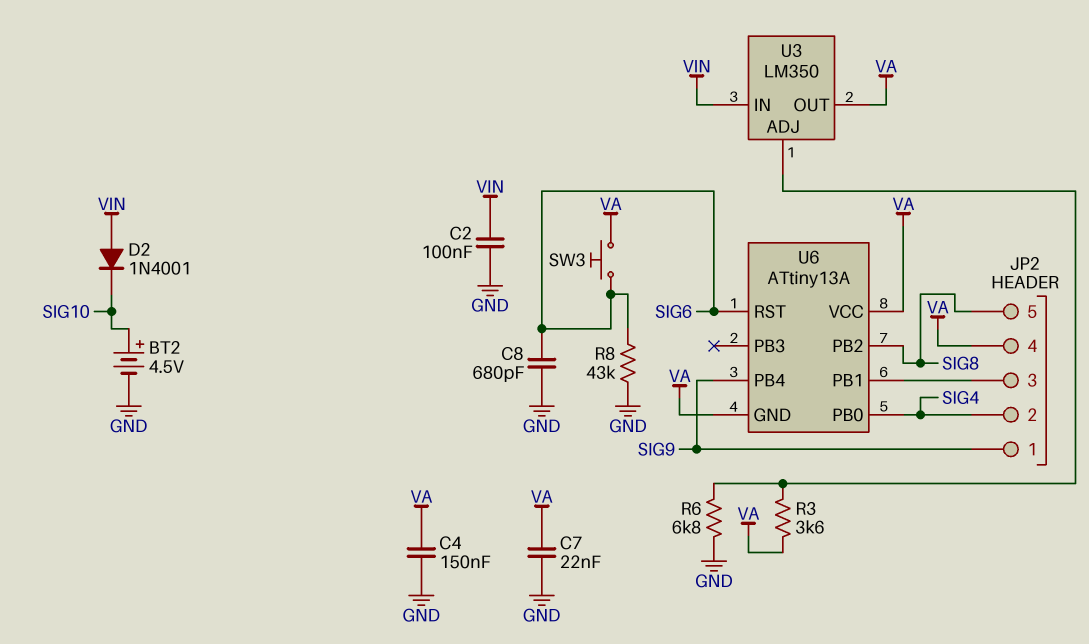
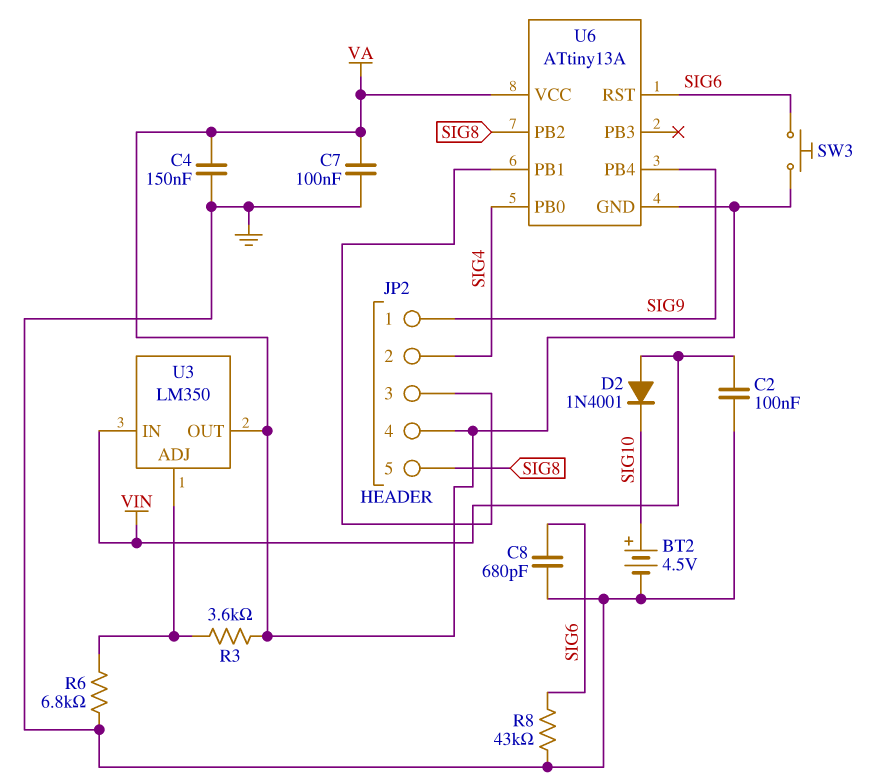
C7: 22nF (GND, VA) -> 100nF (GND, VA)

